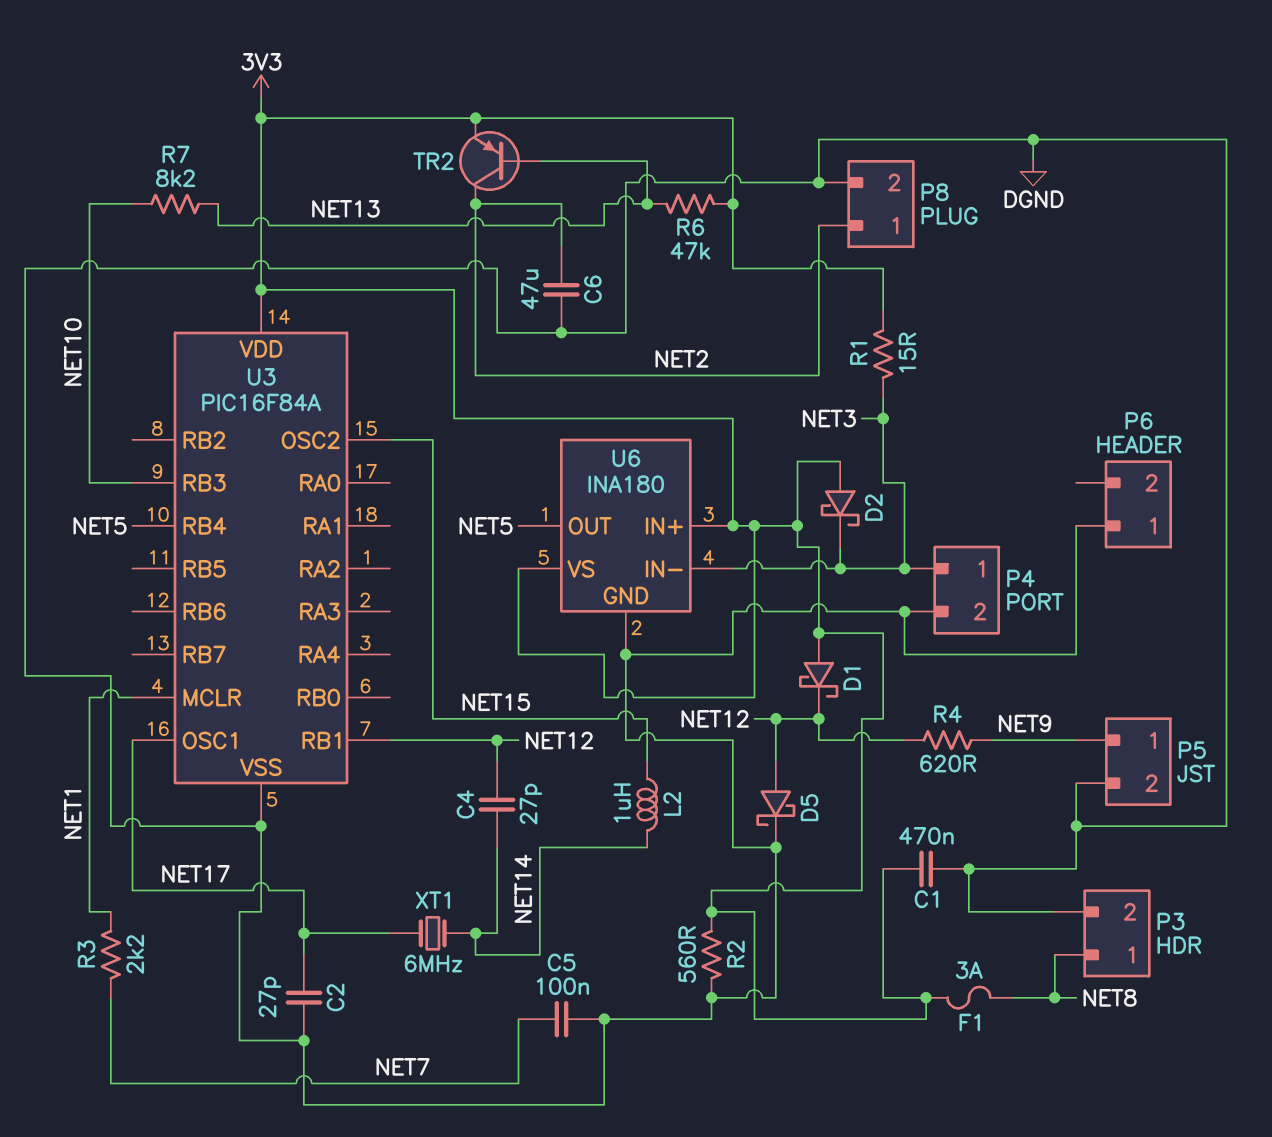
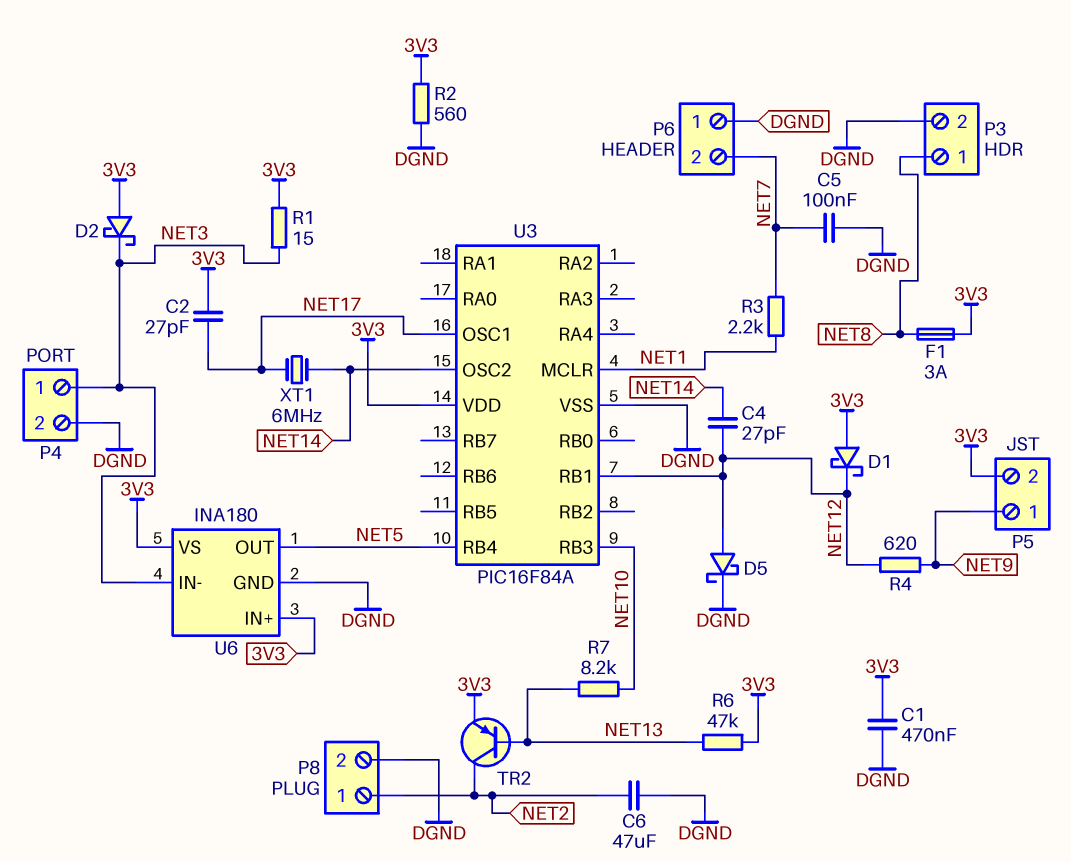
C2: 27pF (DGND, NET17) -> 27pF (3V3, NET17)
L2: 1uH (NET14, NET15) -> none
P5 pin 2: DGND -> 3V3
P6 pin 2: none -> NET7
U3 pin OSC2: NET15 -> NET14

